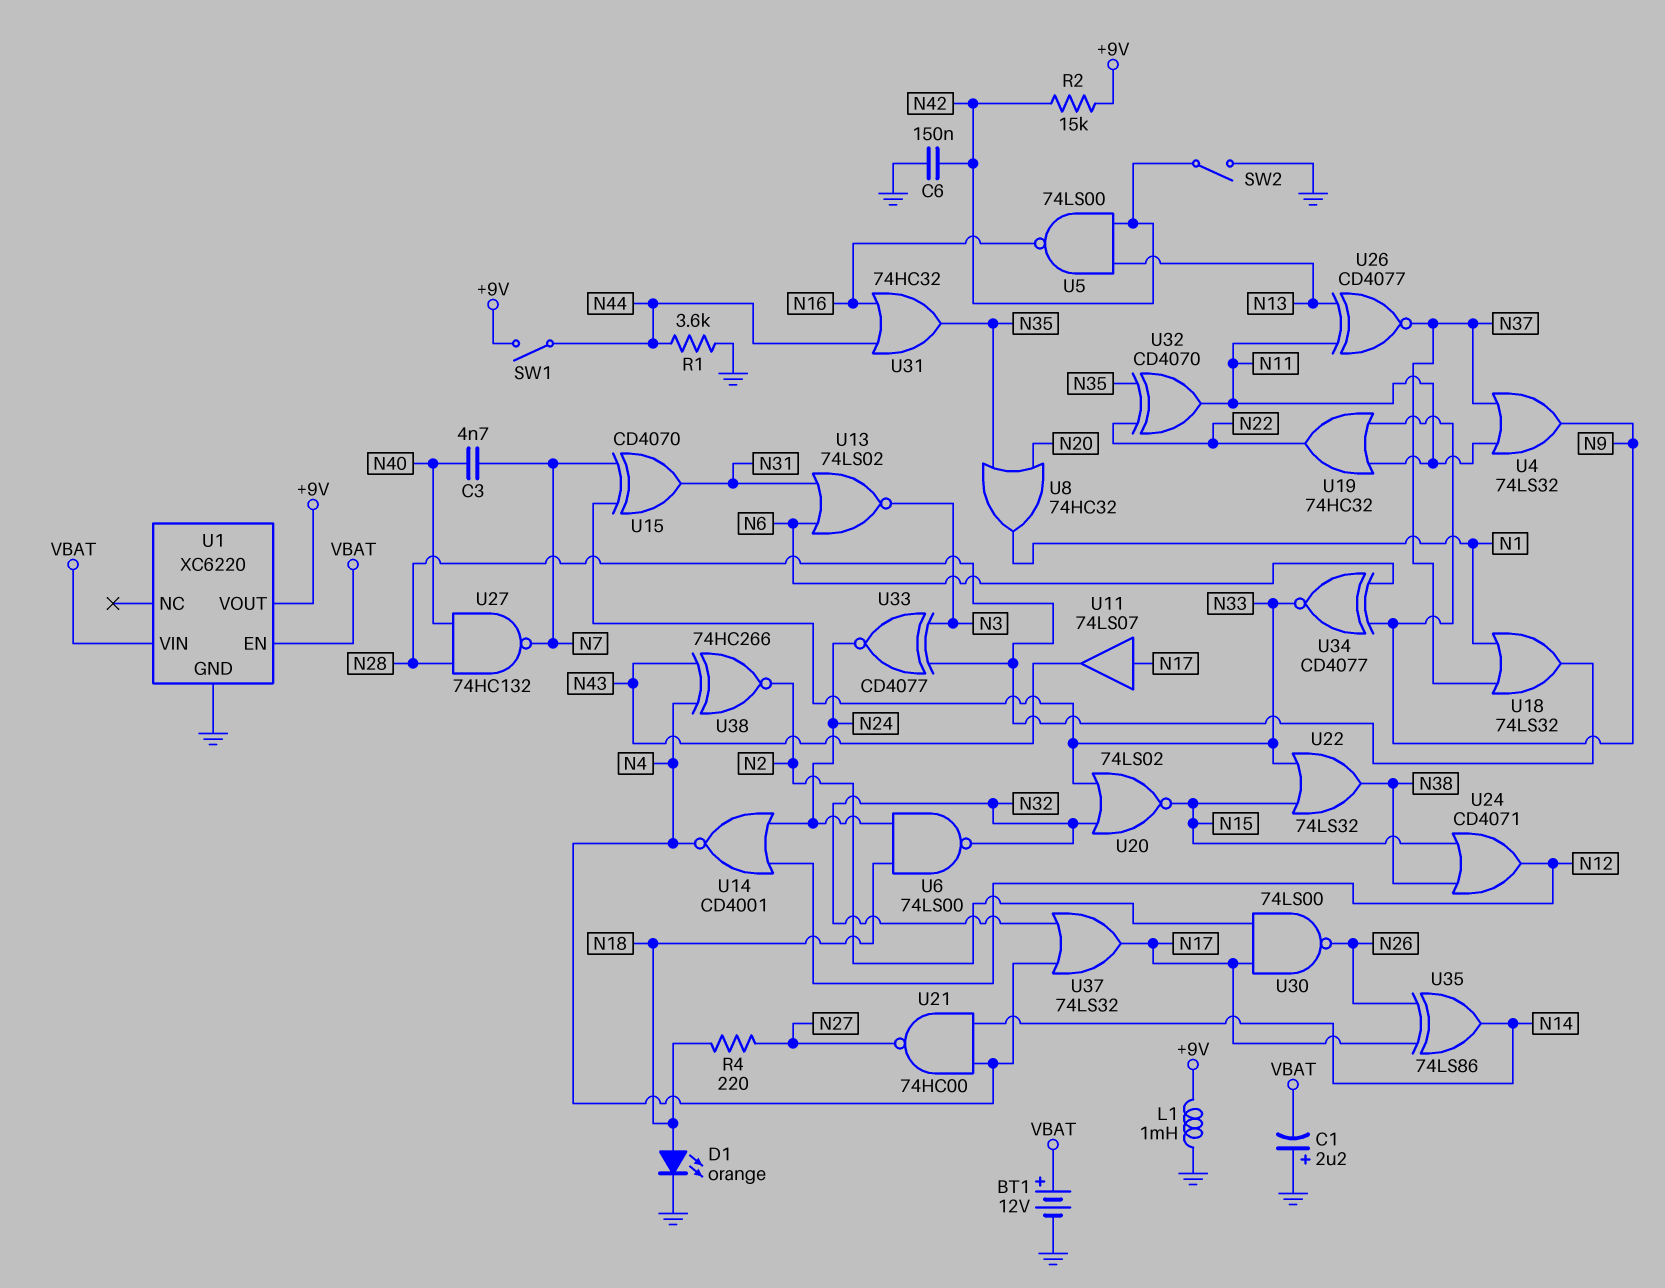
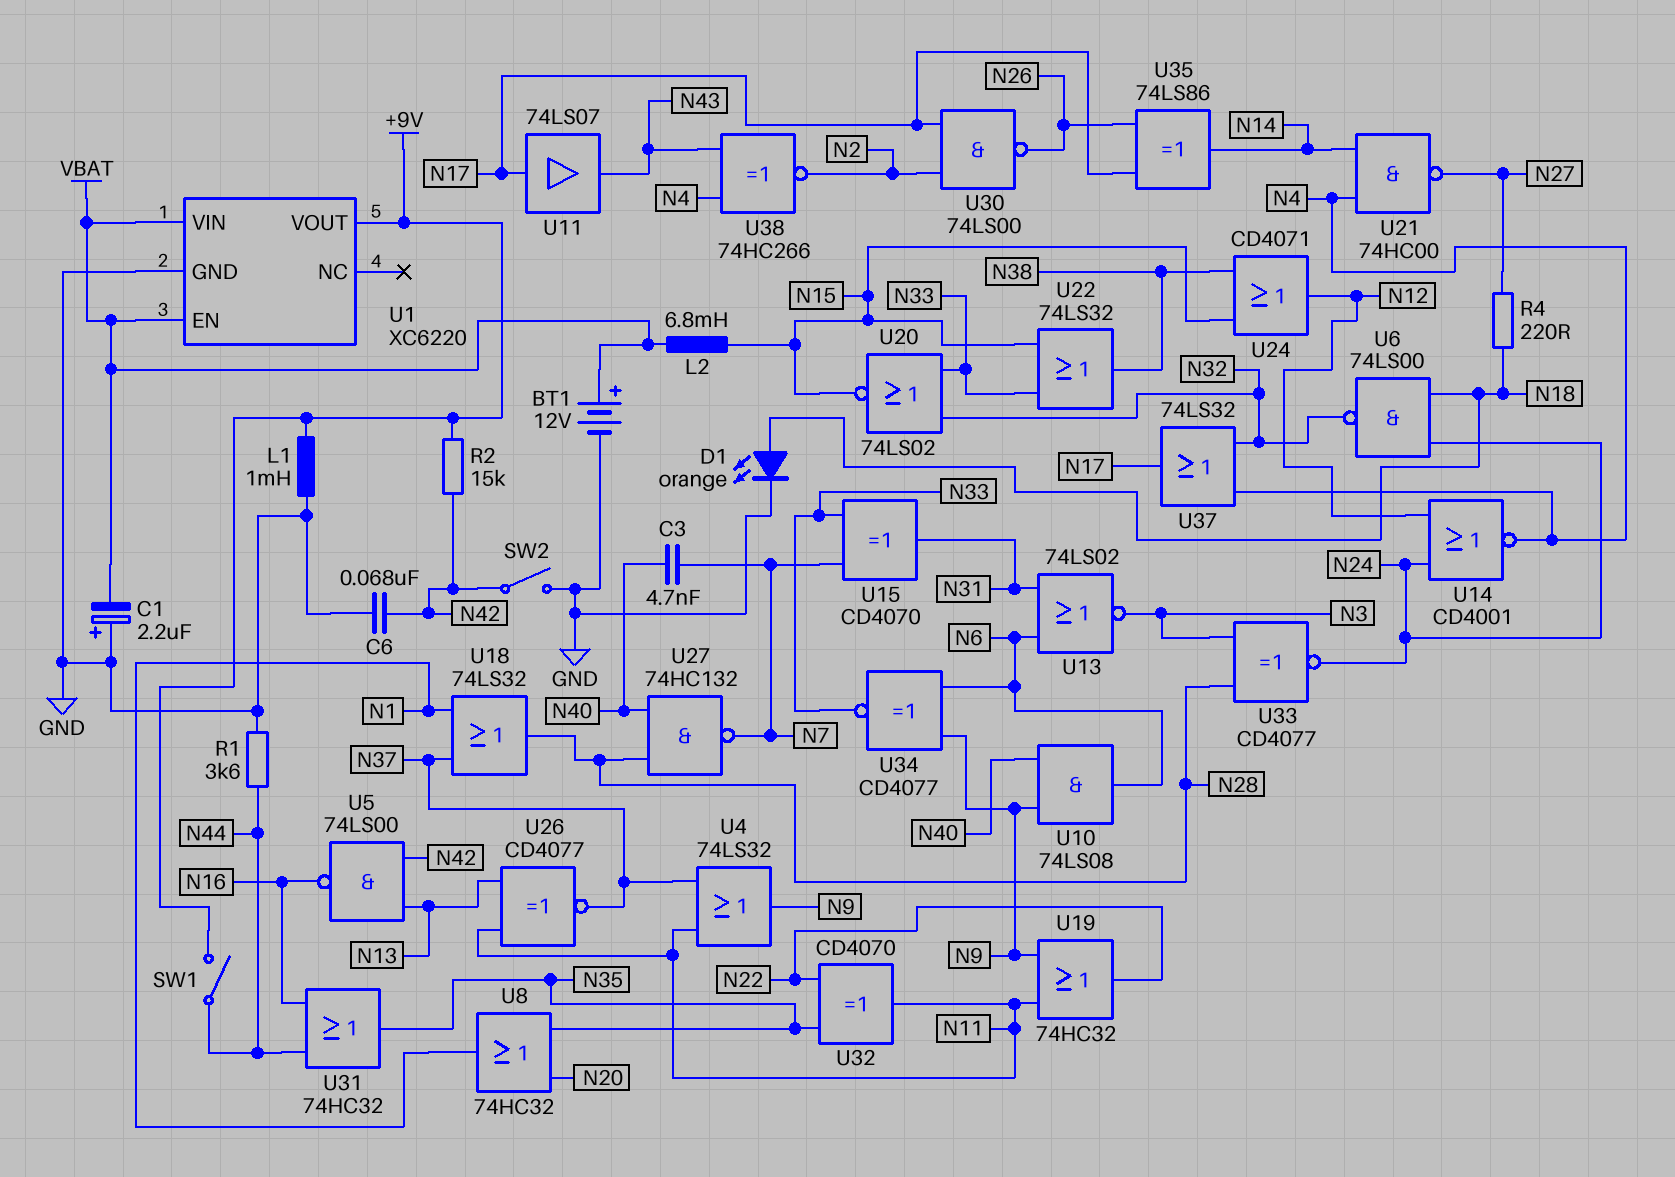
C6: 150nF (GND, N42) -> 68nF (GND, N42)
L2: none -> 6.8mH (N15, VBAT)
U10: none -> AND 74LS08 (in N9, in N40, out N6)

